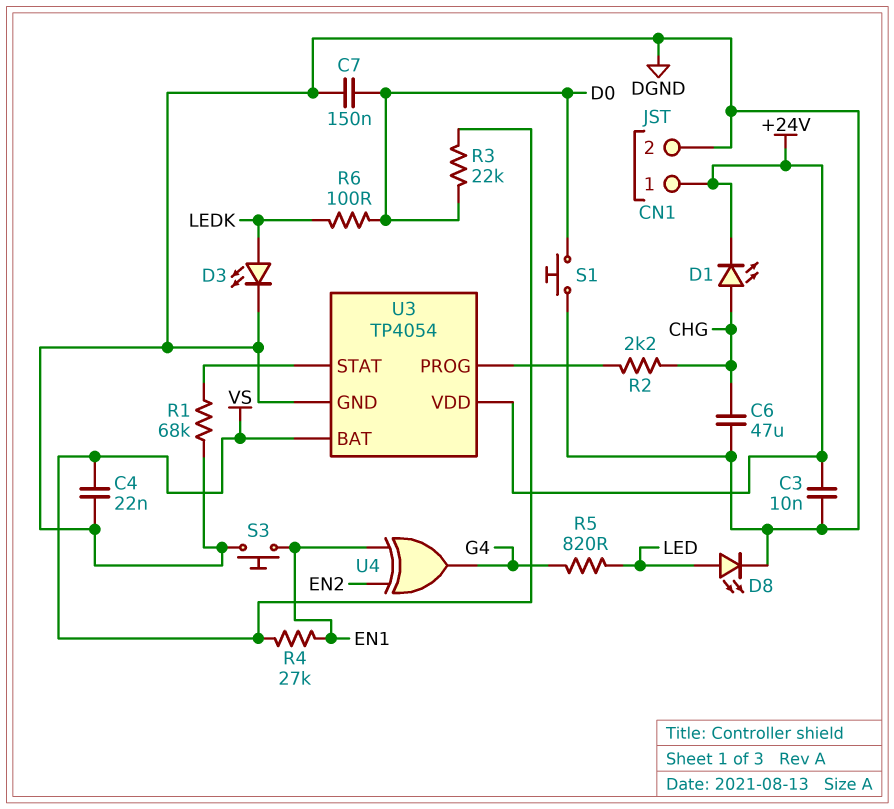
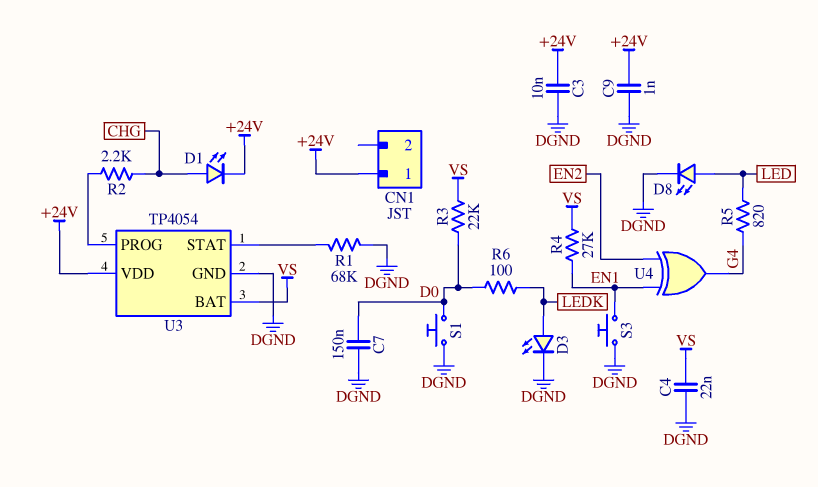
C6: 47uF (CHG, DGND) -> none
C9: none -> 1nF (+24V, DGND)
CN1 pin 2: DGND -> none

